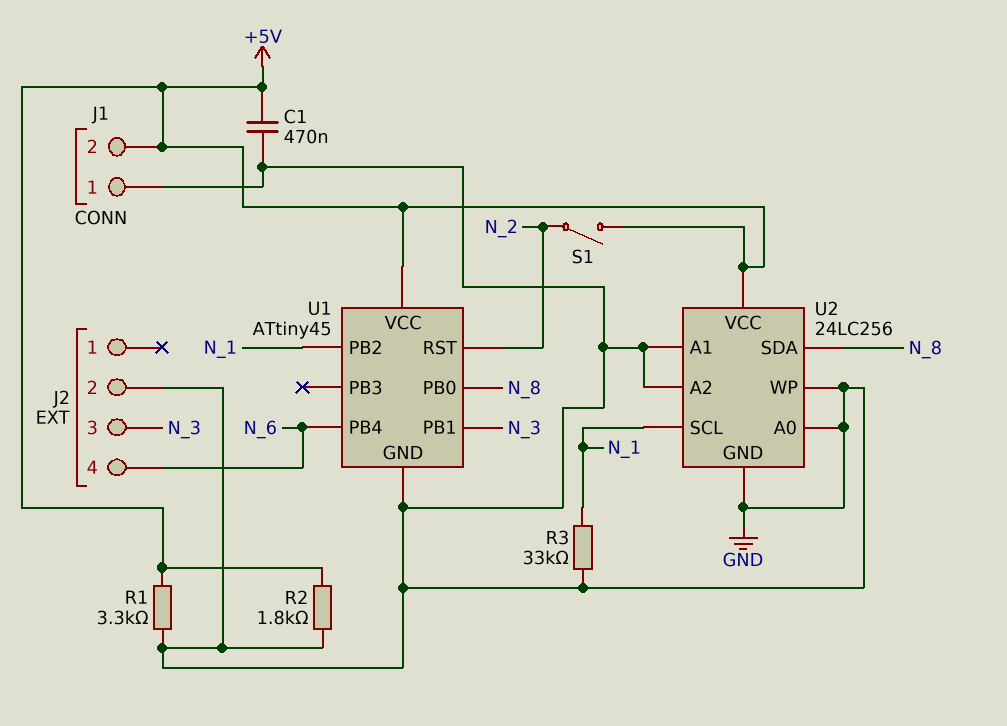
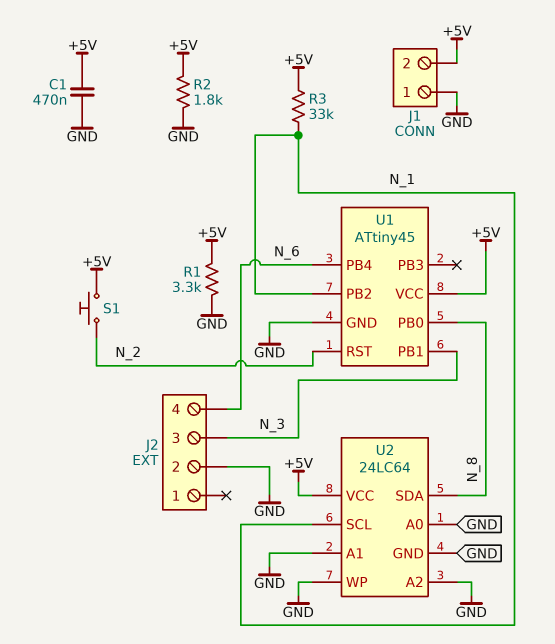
R3: 33k (GND, N_1) -> 33k (+5V, N_1)
S1: switch (+5V, N_2) -> button (+5V, N_2)
U2: 24LC256 -> 24LC64

